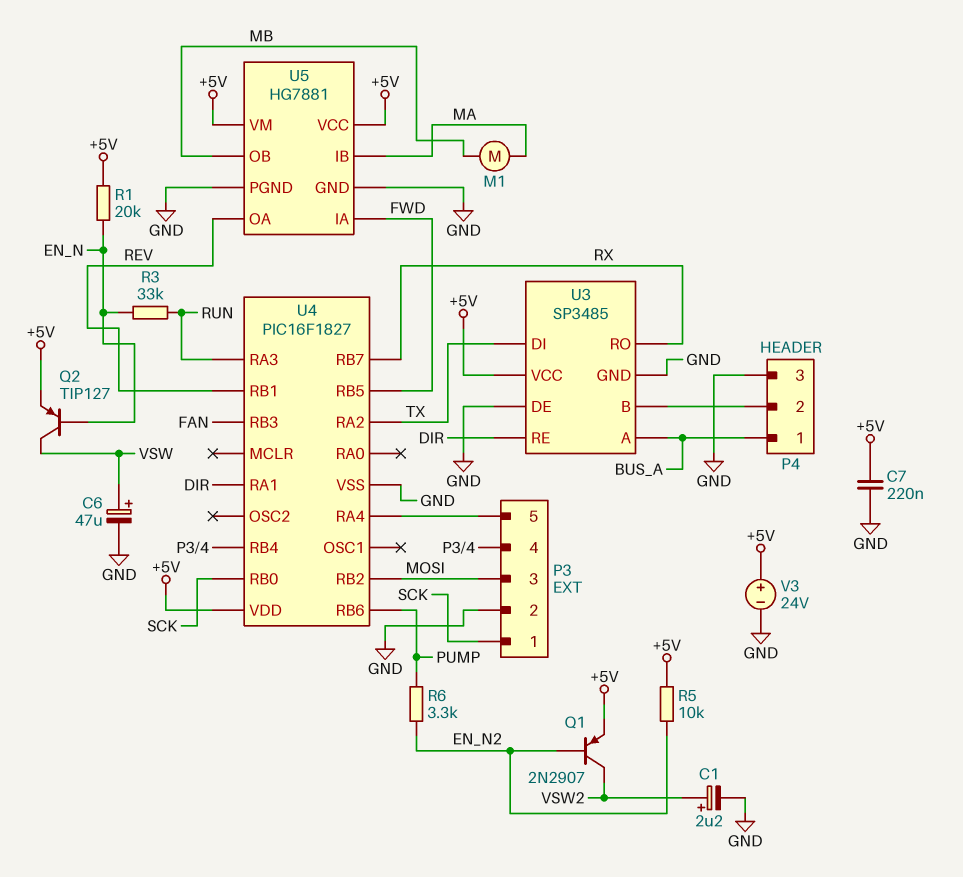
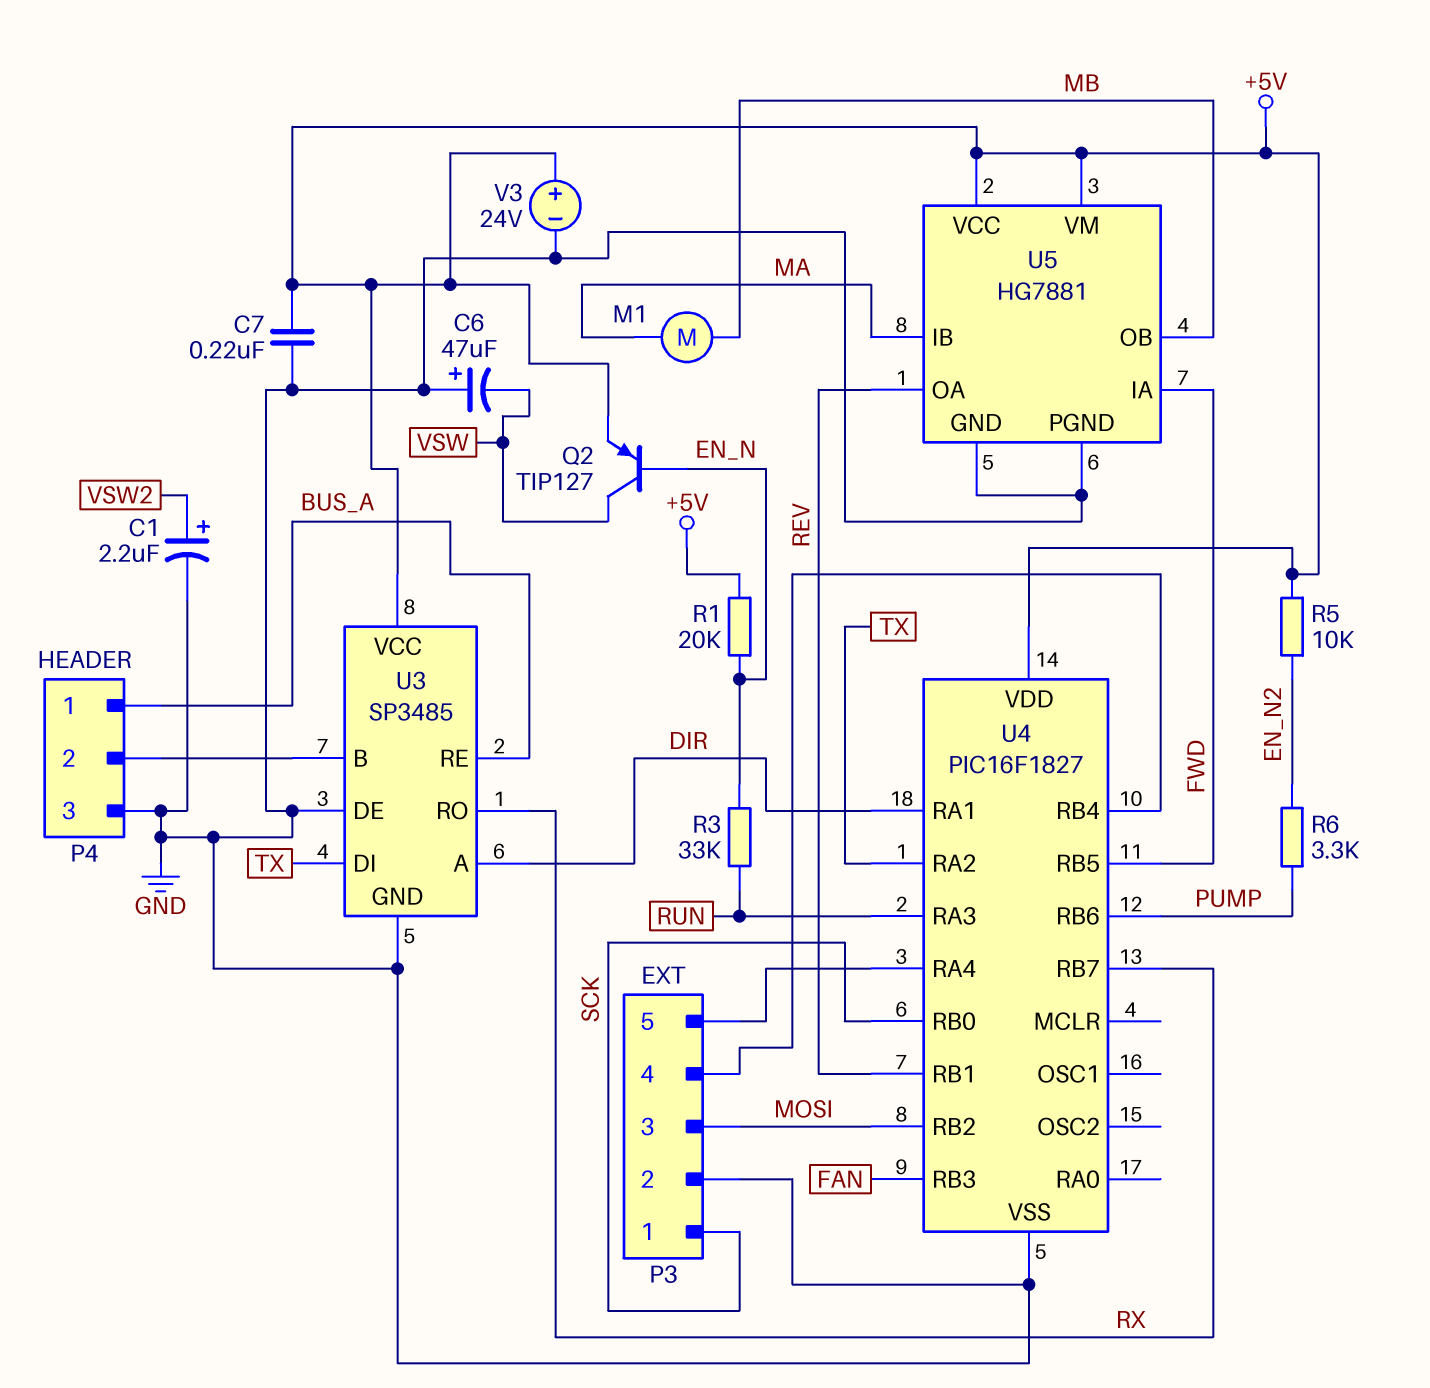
C6: 47uF (plus VSW, minus GND) -> 47uF (plus GND, minus VSW)
Q1: PNP 2N2907 (B EN_N2, C VSW2, E +5V) -> none
U3 pin A: BUS_A -> DIR
U3 pin RE: DIR -> BUS_A

